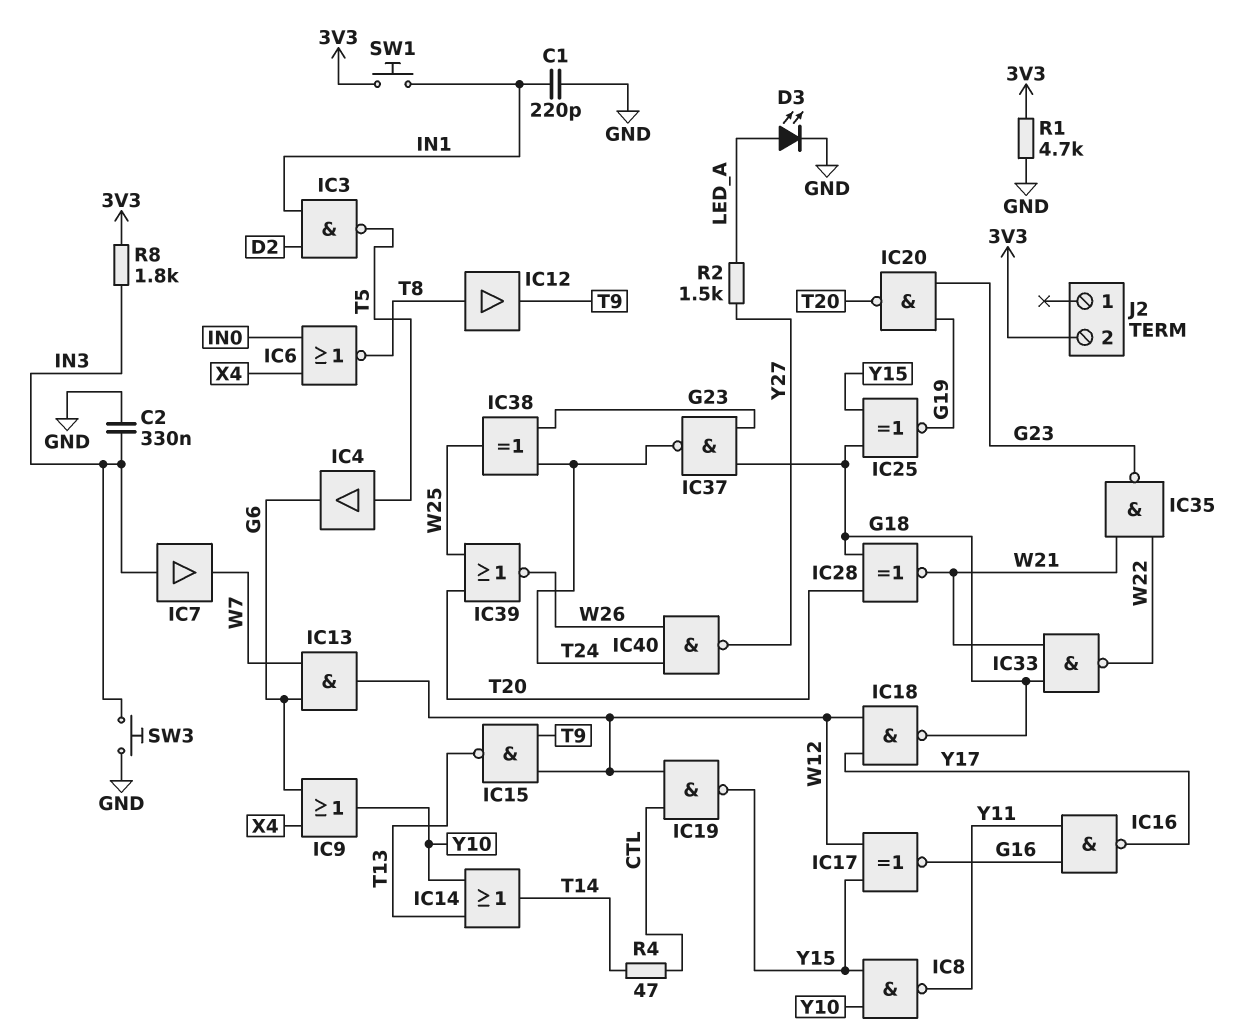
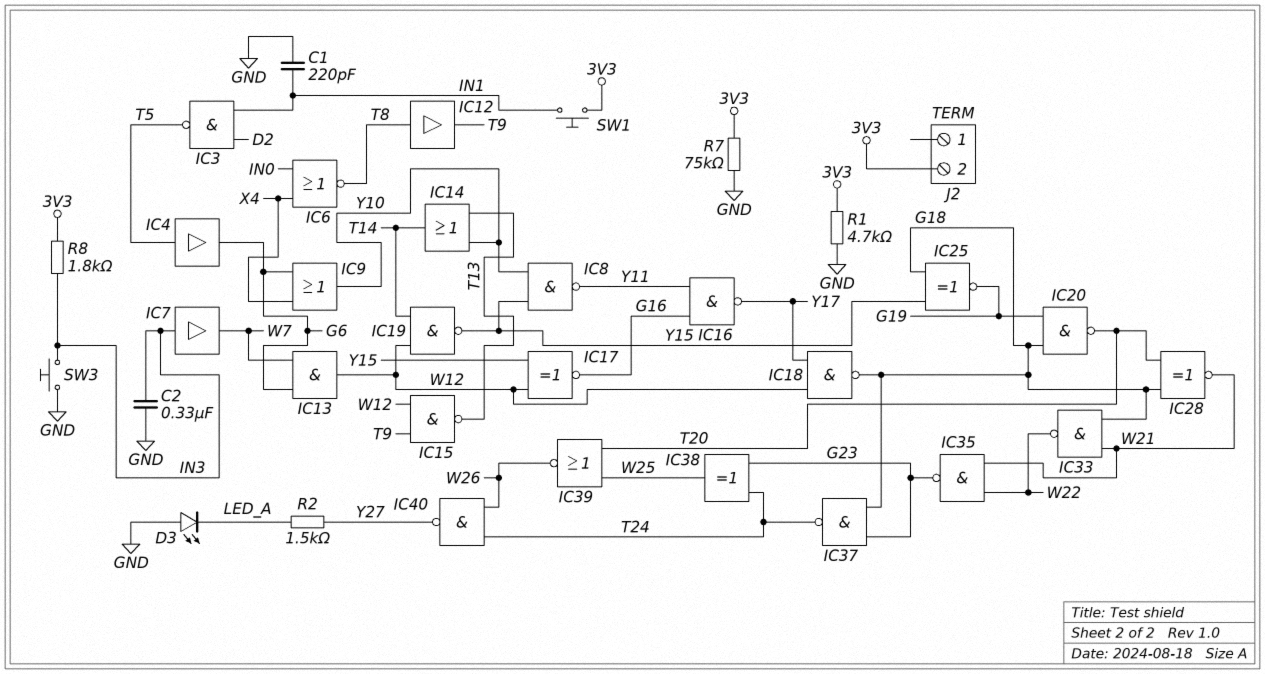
D3: LED (A LED_A, K GND) -> LED (A GND, K LED_A)
IC19: NAND (in CTL, in W12, out Y15) -> NAND (in T14, in W12, out Y15)
IC20: NAND (in G19, in G23, out T20) -> NAND (in G18, in G19, out T20)
R4: 47 (CTL, T14) -> none
R7: none -> 75k (3V3, GND)

